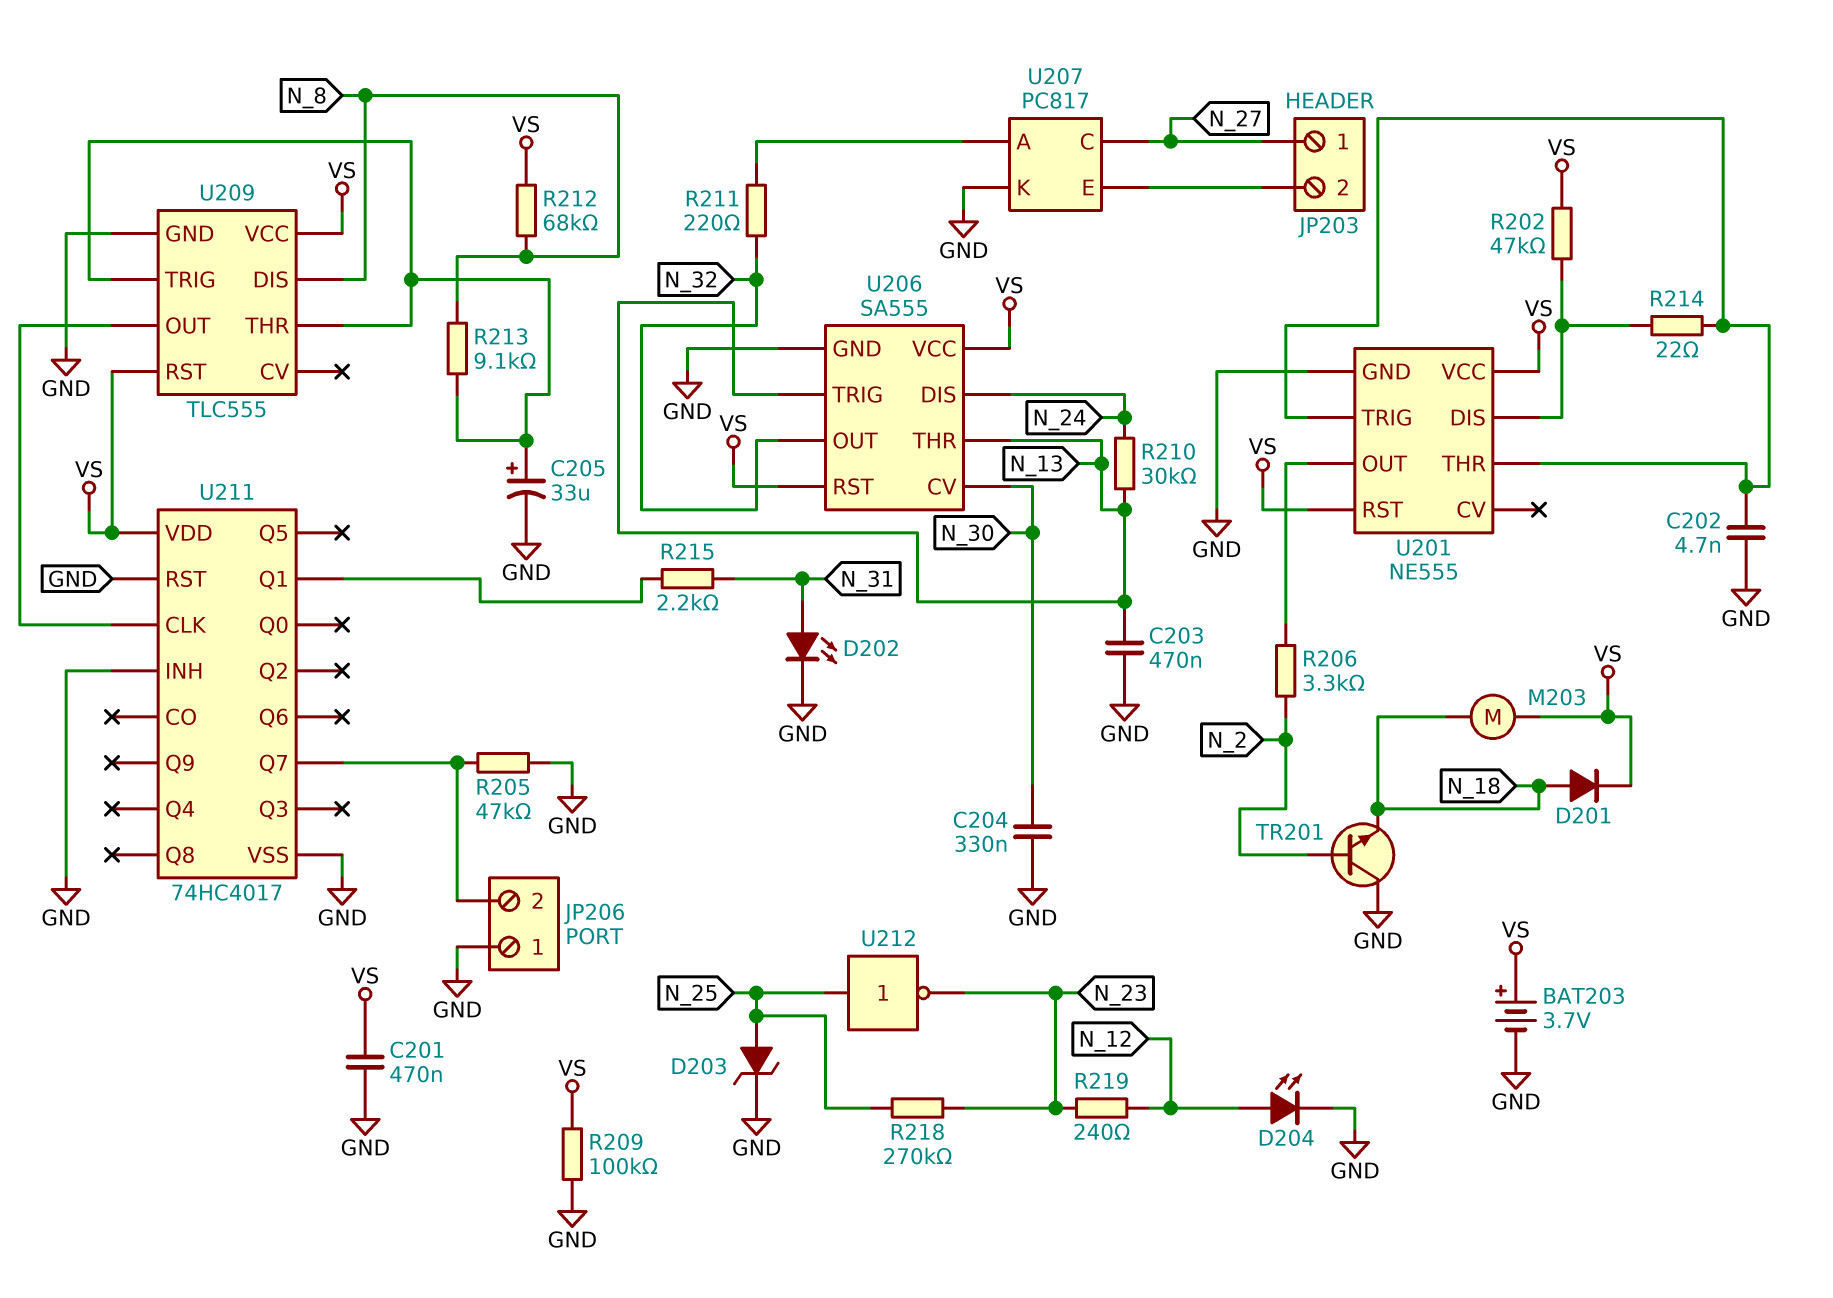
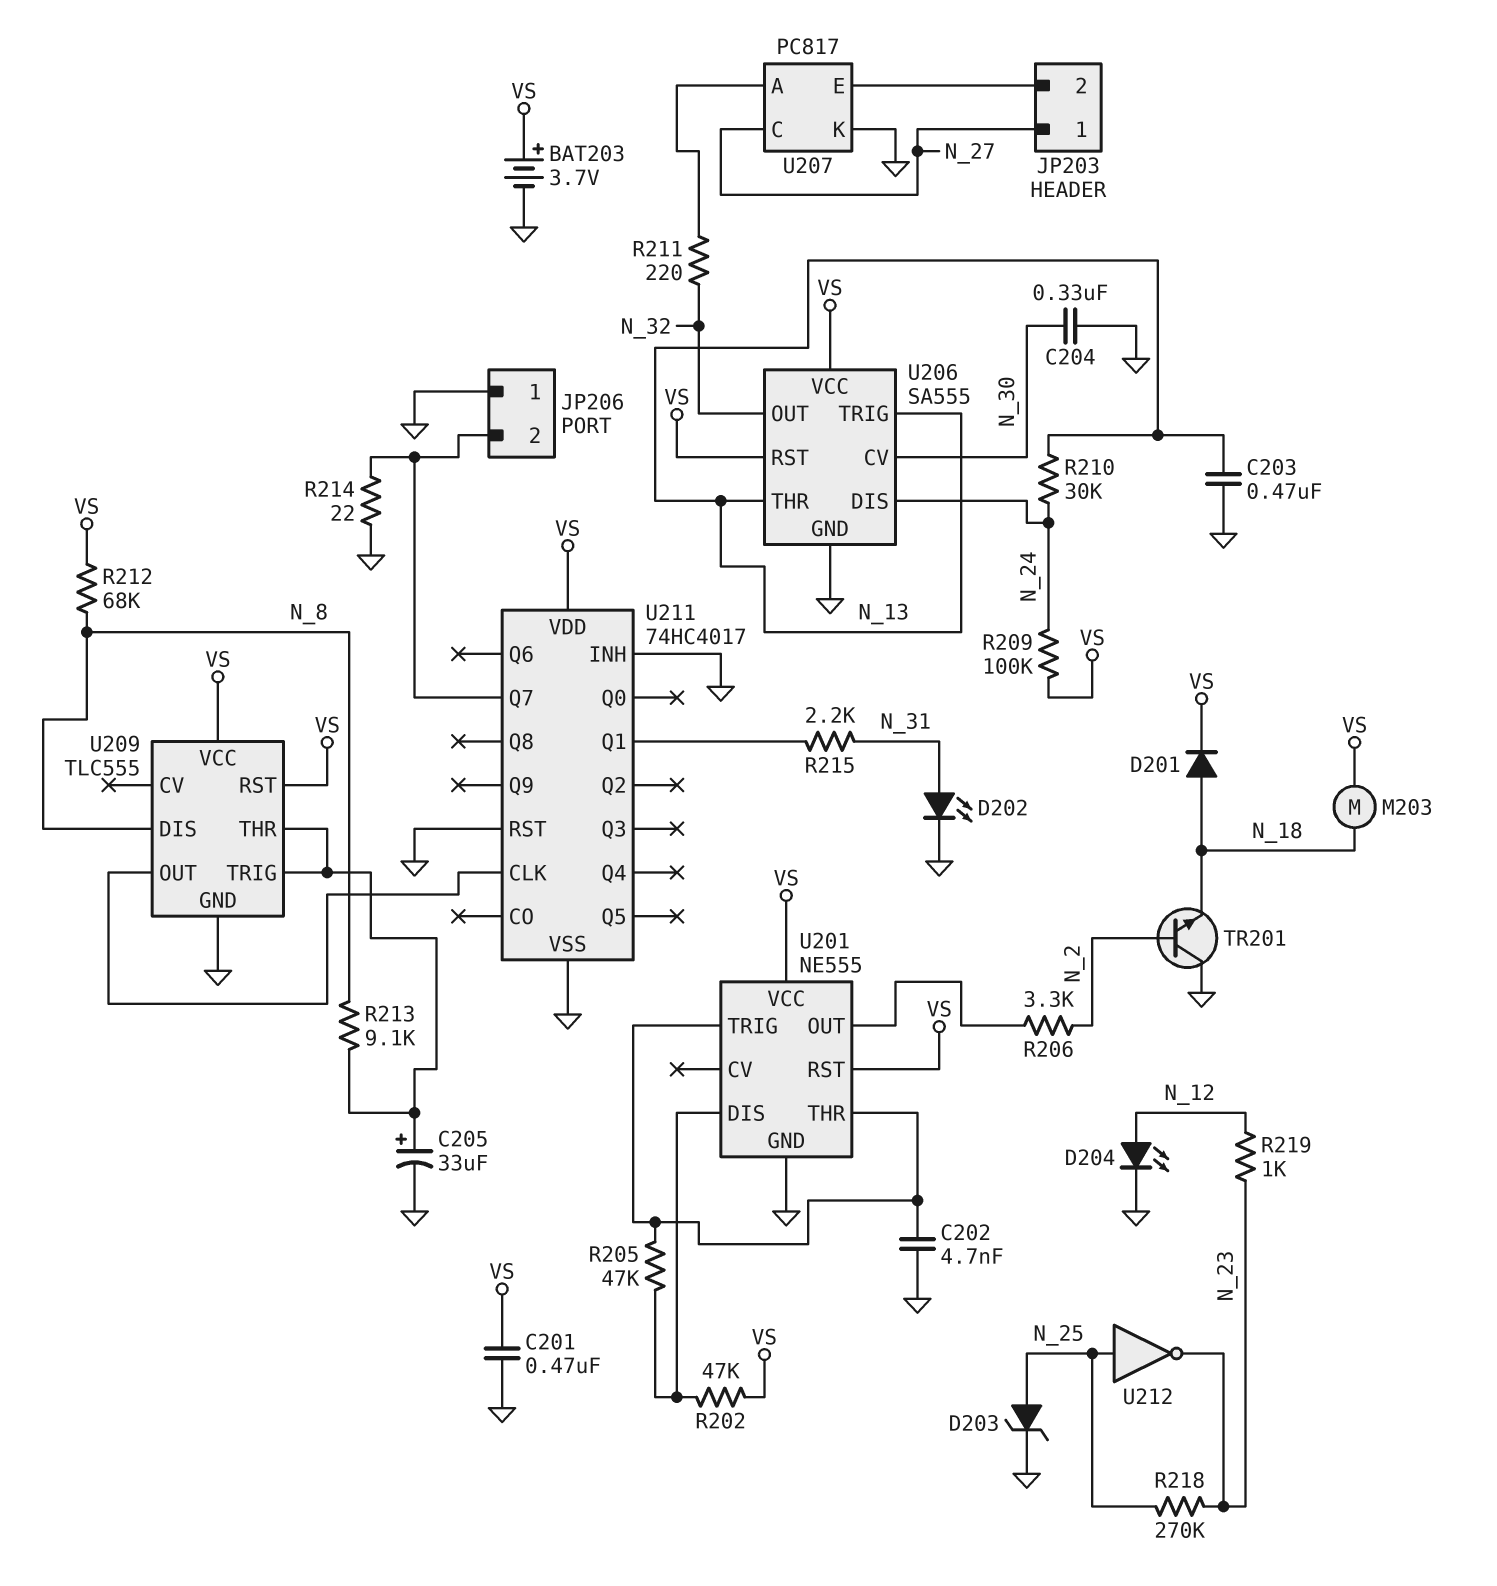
R205: 47k (GND, JP206/2) -> 47k (U201/DIS, U201/THR)
R209: 100k (GND, VS) -> 100k (N_24, VS)
R214: 22 (U201/DIS, U201/THR) -> 22 (GND, JP206/2)
R219: 240 (N_12, N_23) -> 1k (N_12, N_23)

